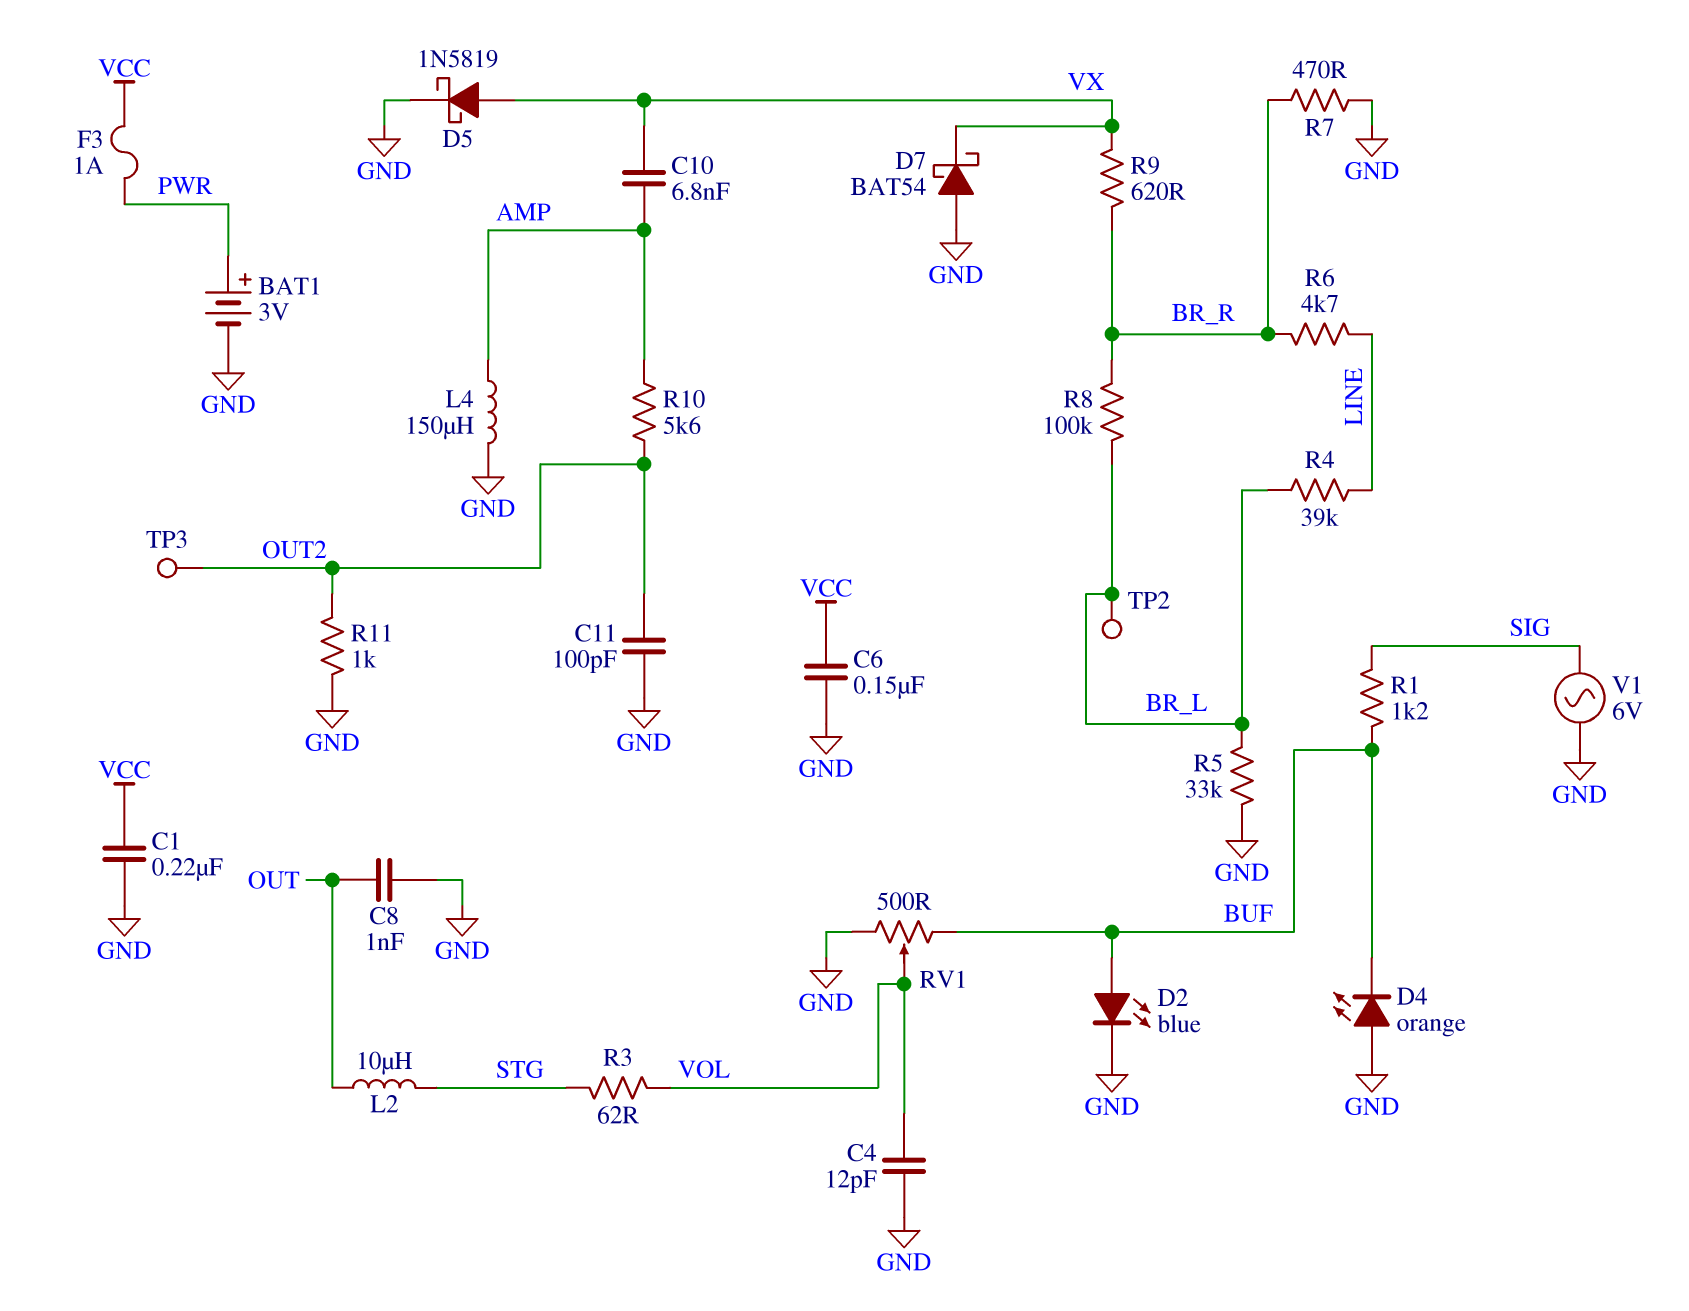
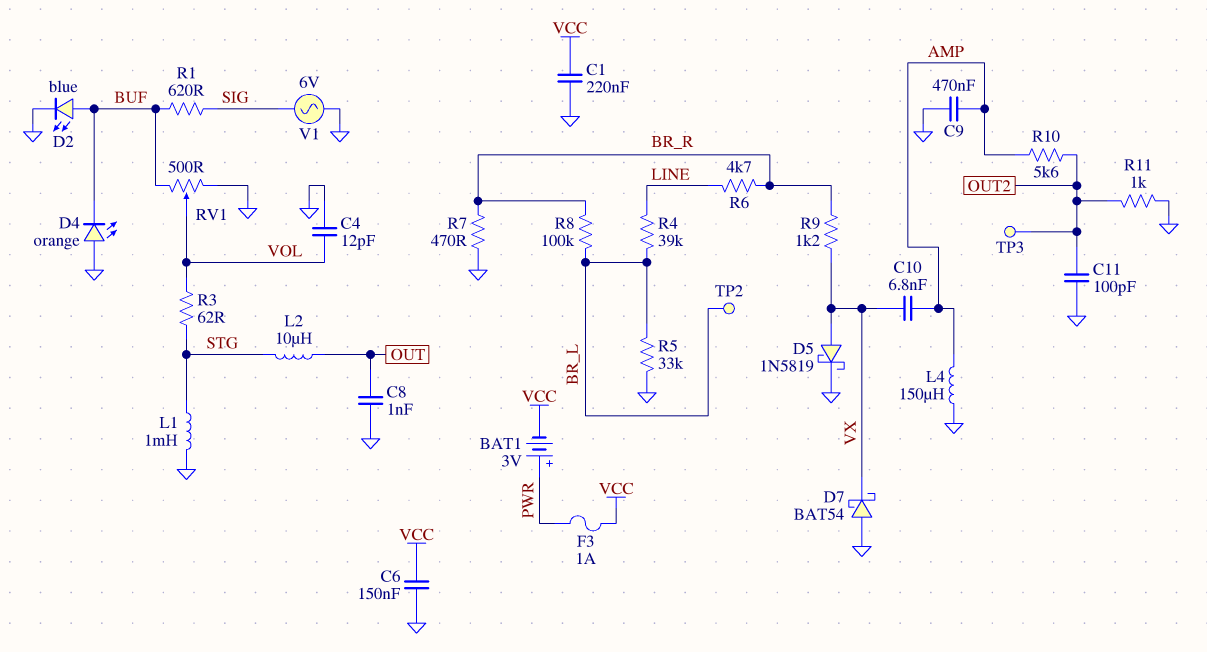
BAT1: 3V (plus PWR, minus GND) -> 3V (plus PWR, minus VCC)
C9: none -> 470nF (AMP, GND)
L1: none -> 1mH (GND, STG)
R1: 1.2k (BUF, SIG) -> 620 (BUF, SIG)
R9: 620 (BR_R, VX) -> 1.2k (BR_R, VX)

